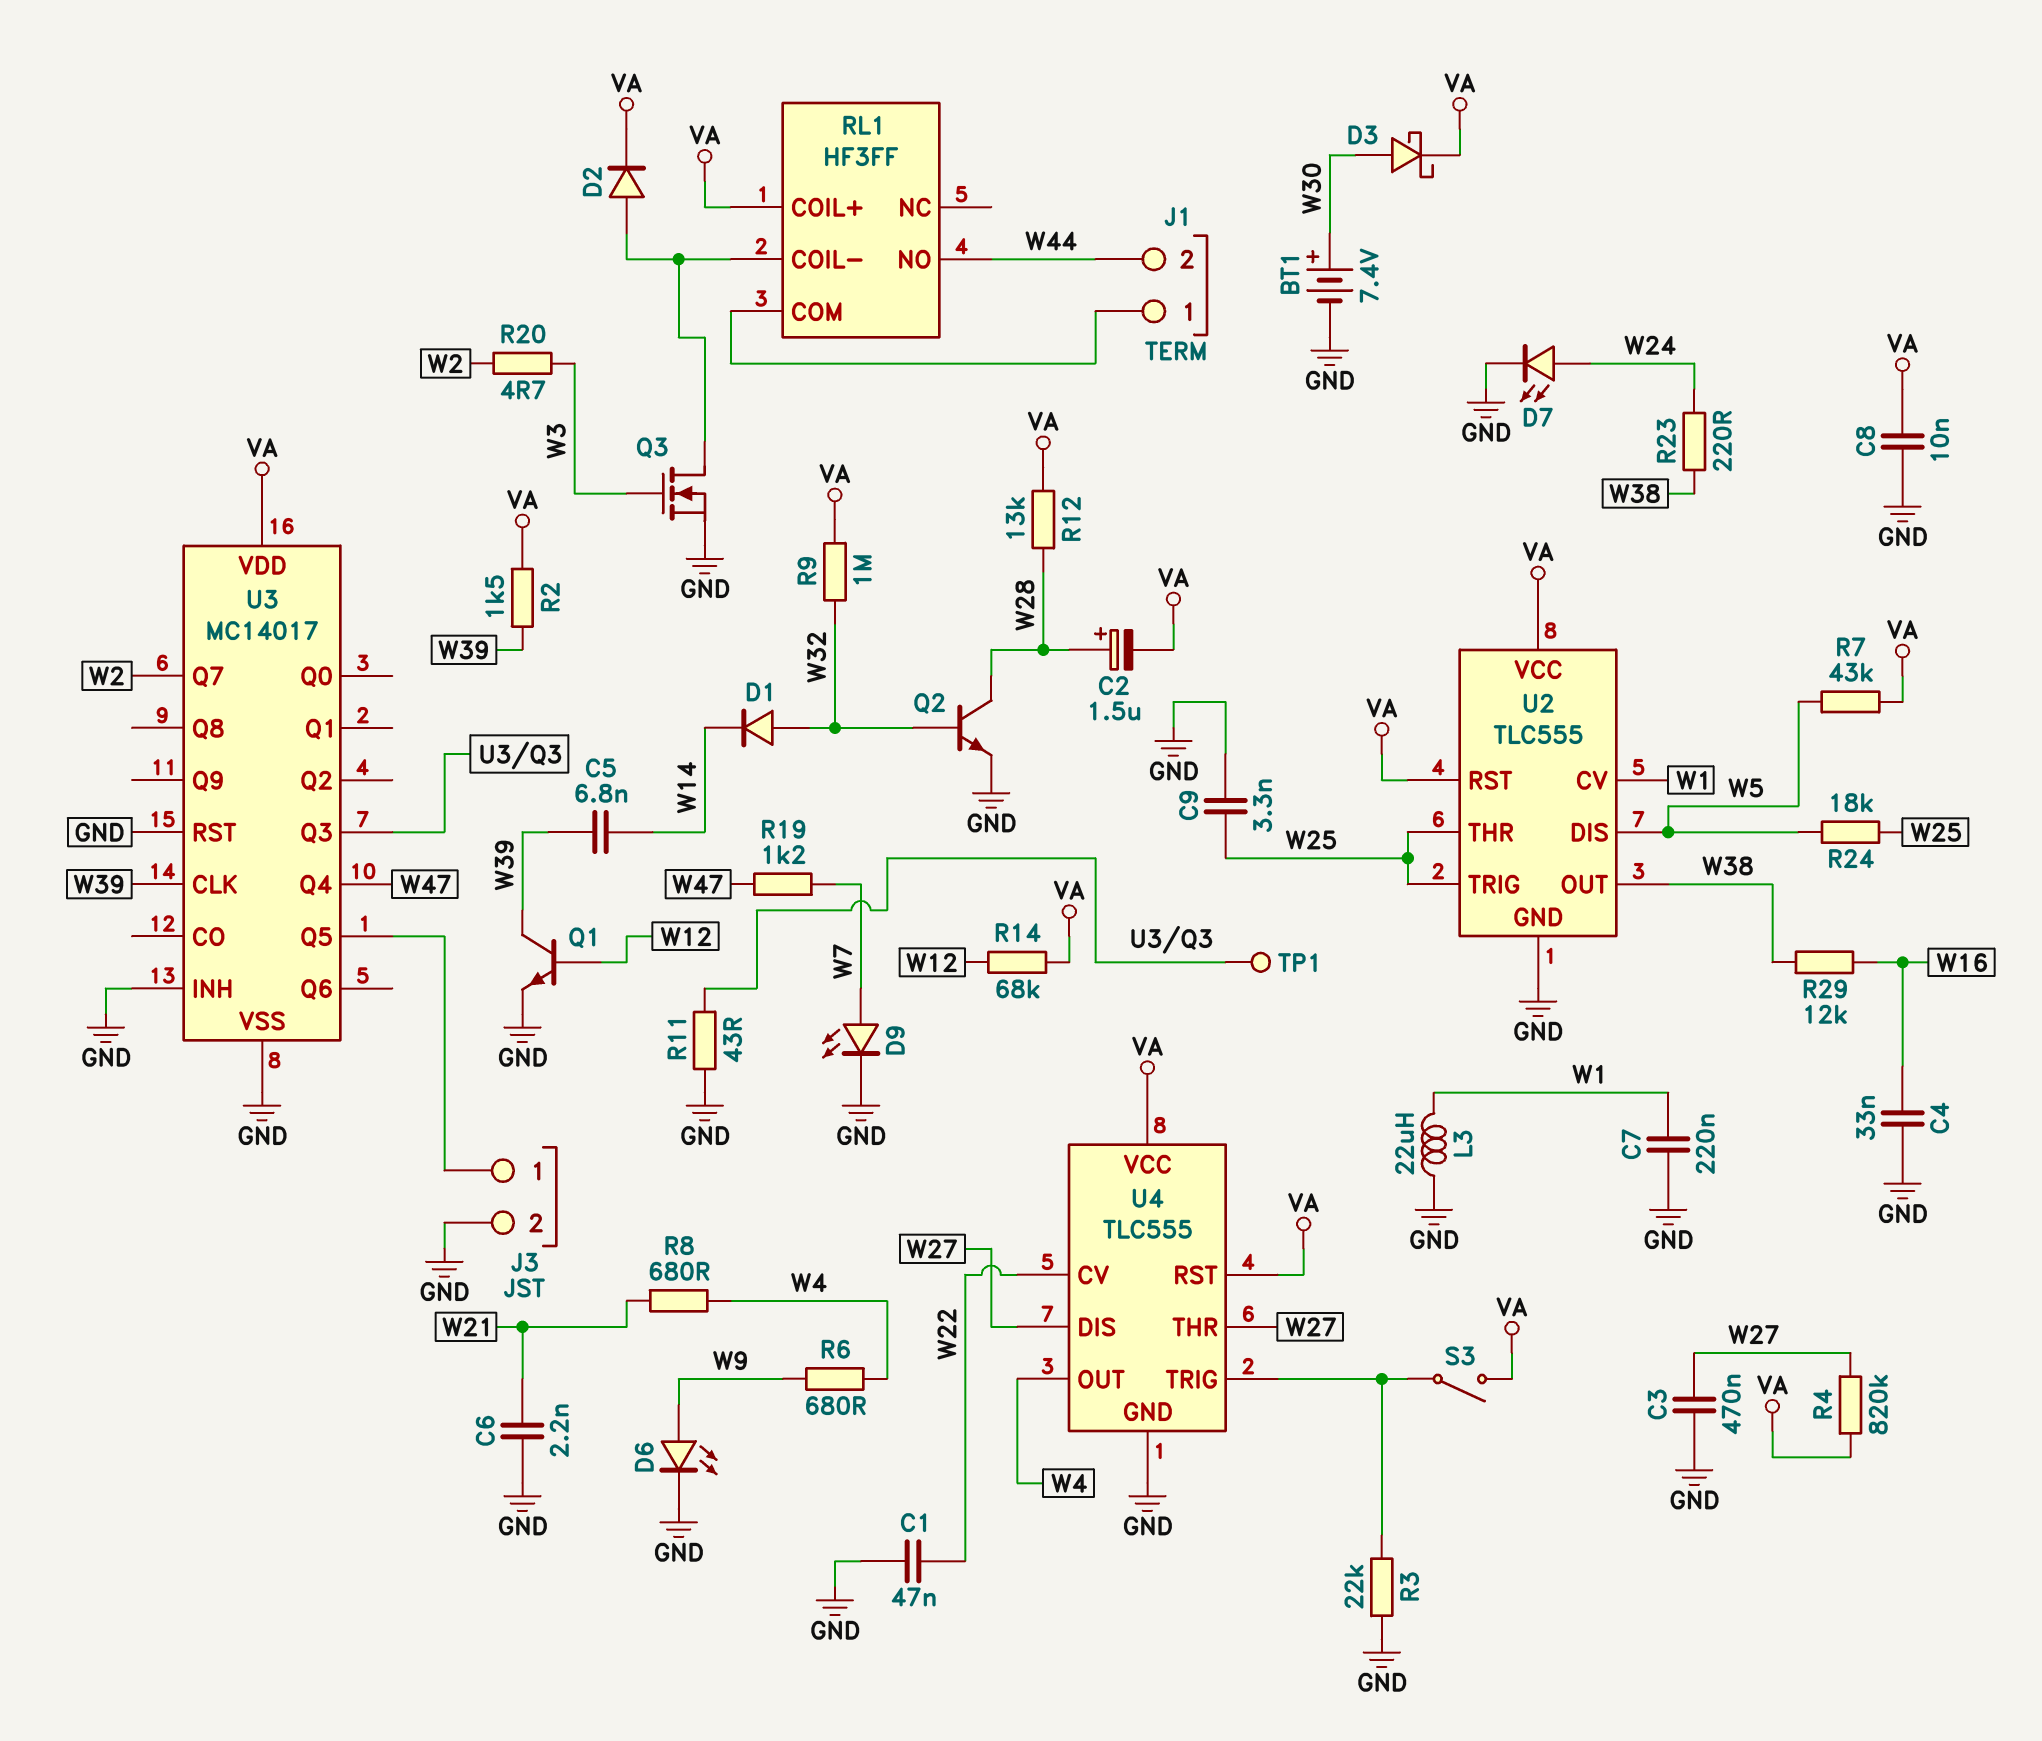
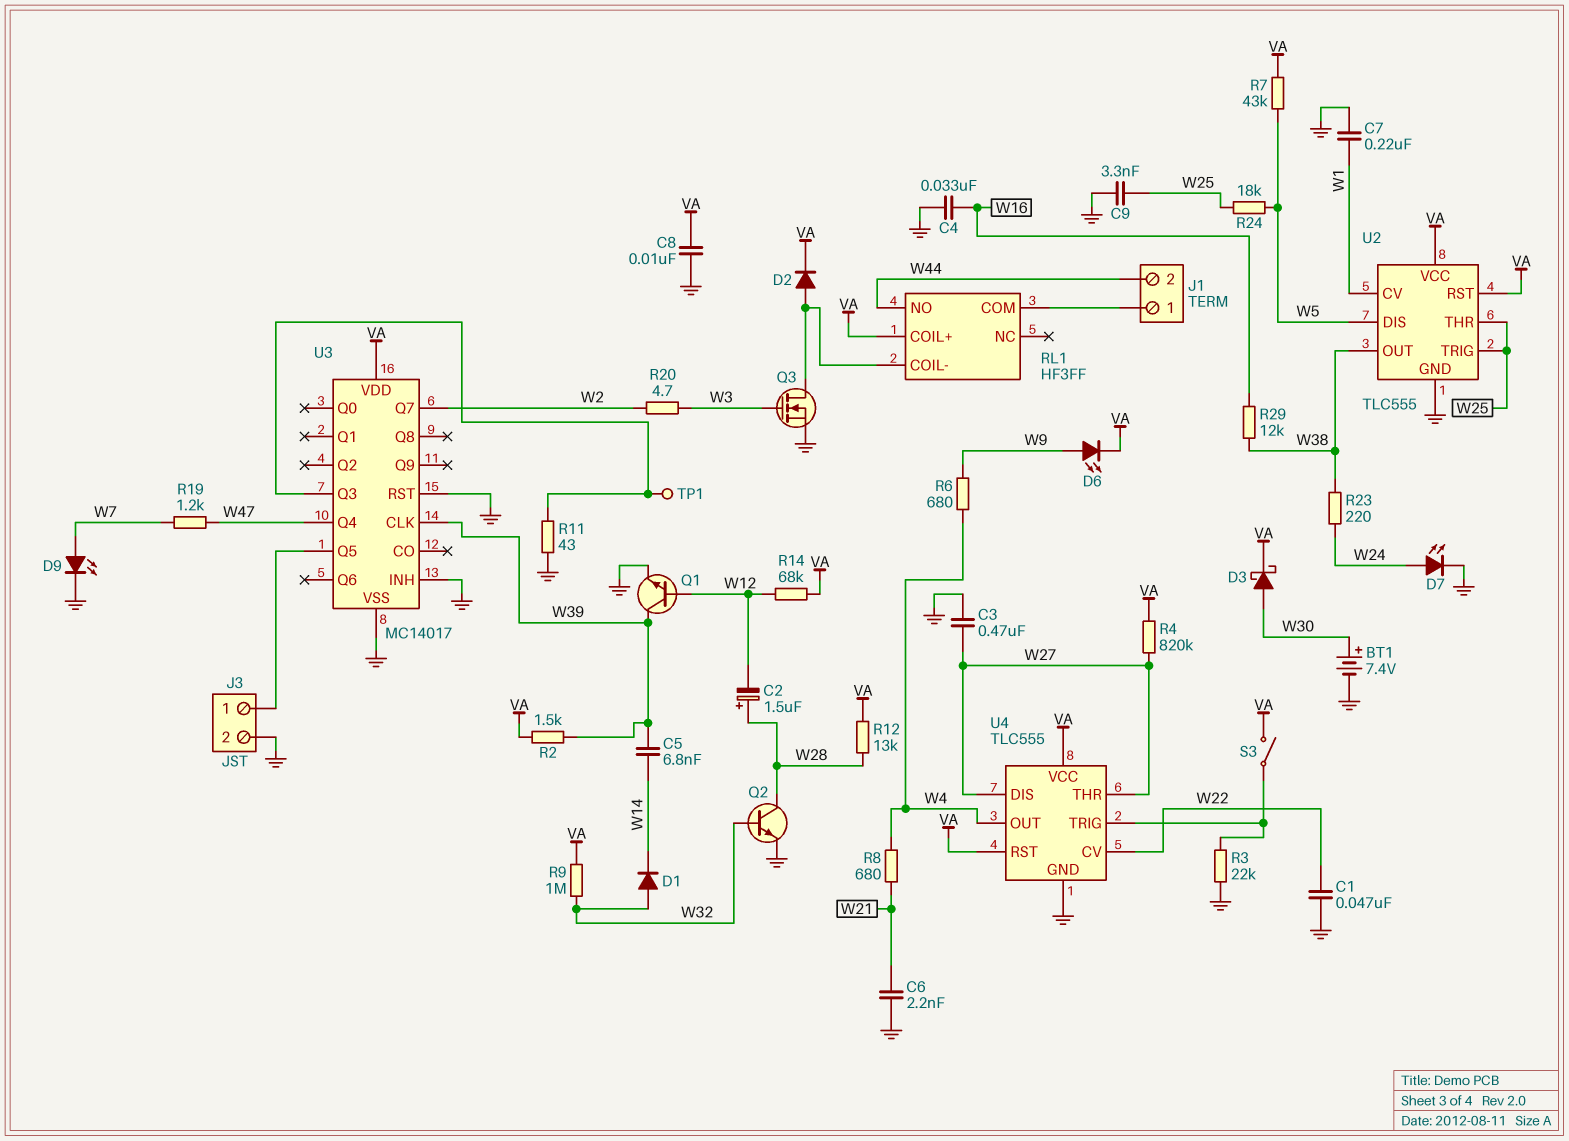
C2: 1.5uF (plus W28, minus VA) -> 1.5uF (plus W28, minus W12)
D6: LED (A W9, K GND) -> LED (A W9, K VA)
L3: 22uH (GND, W1) -> none

